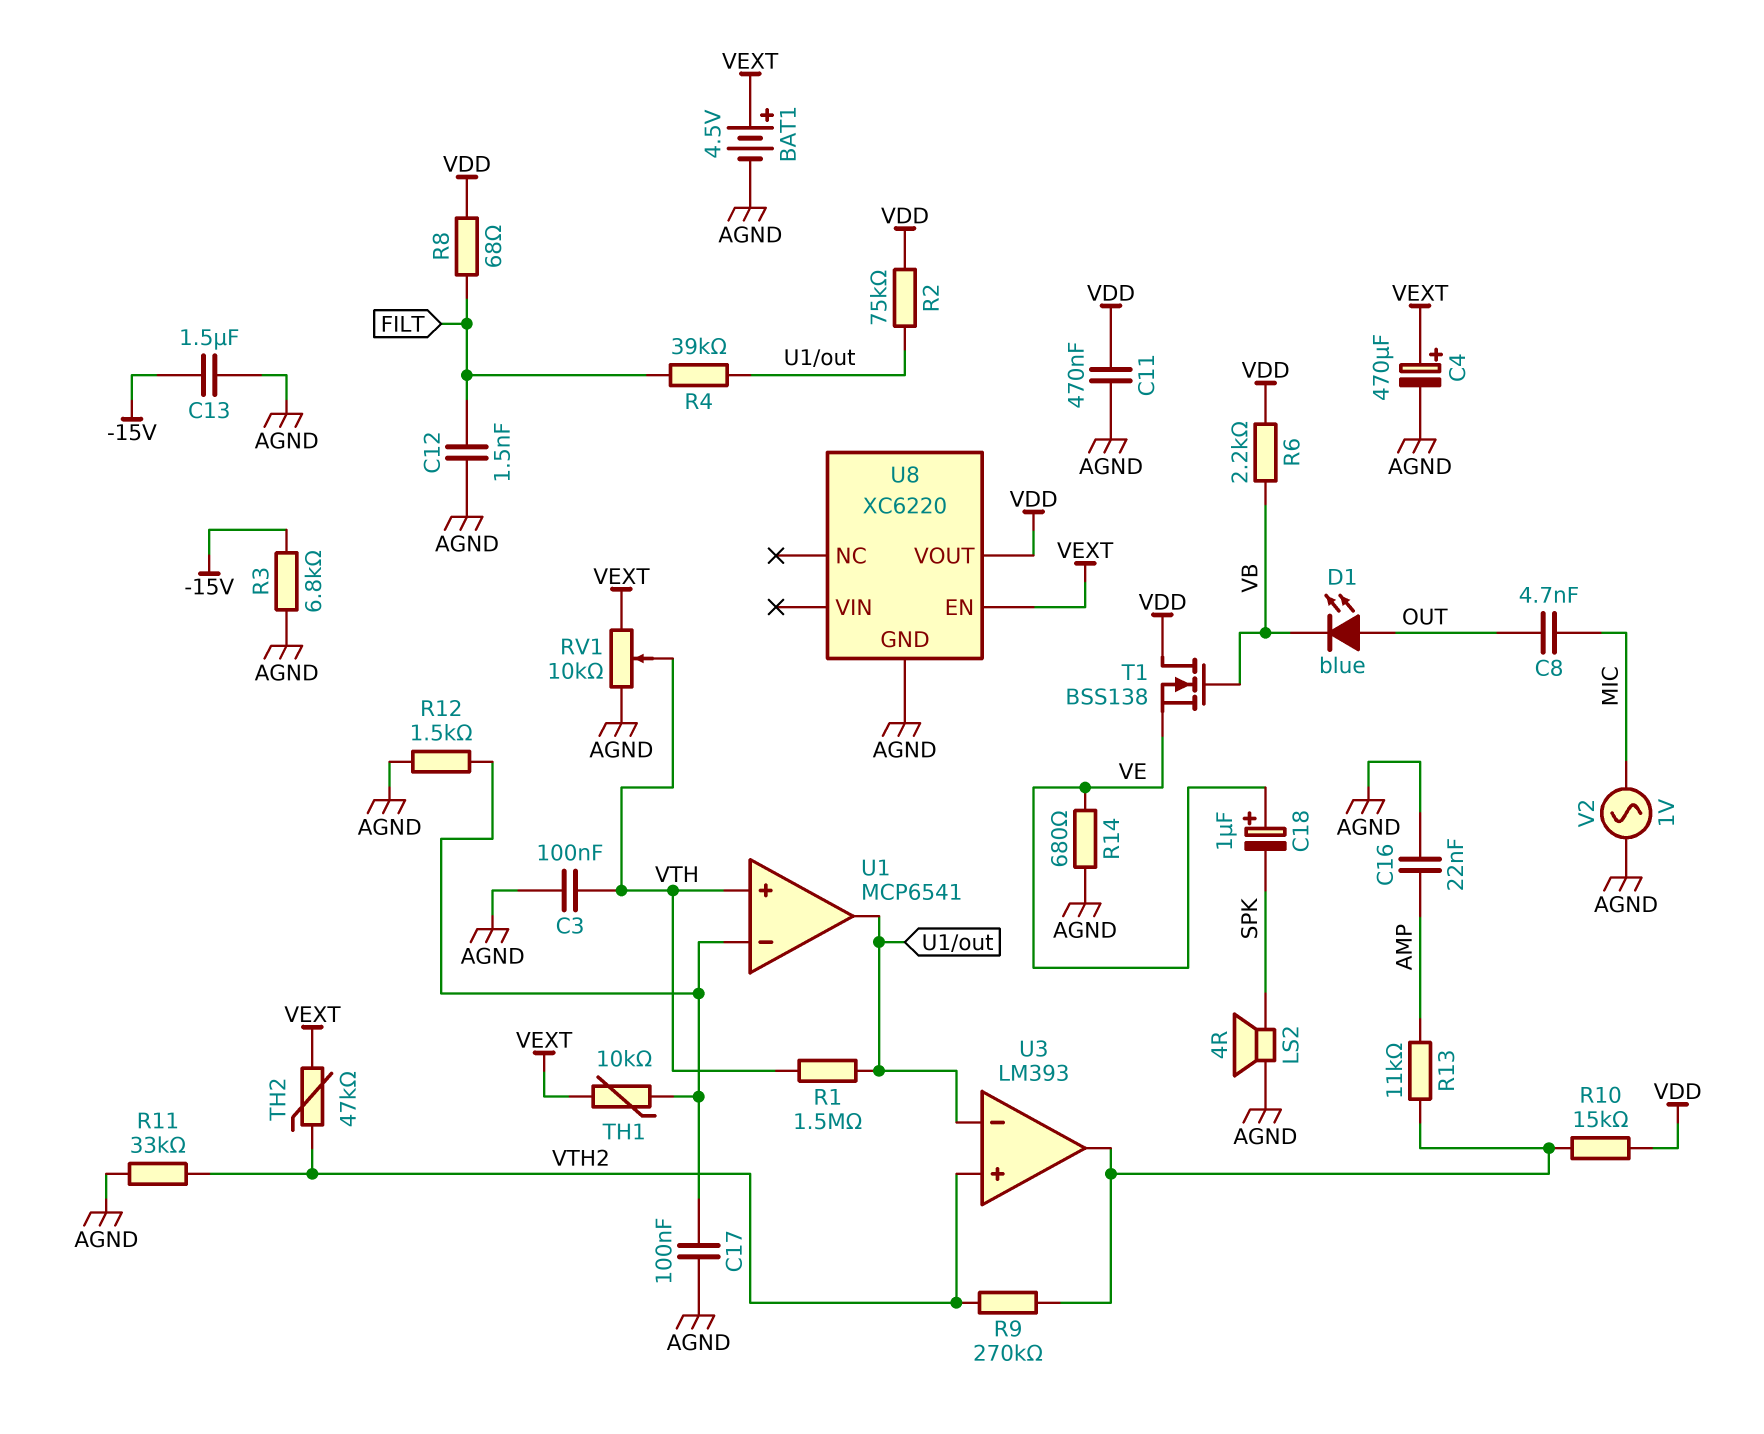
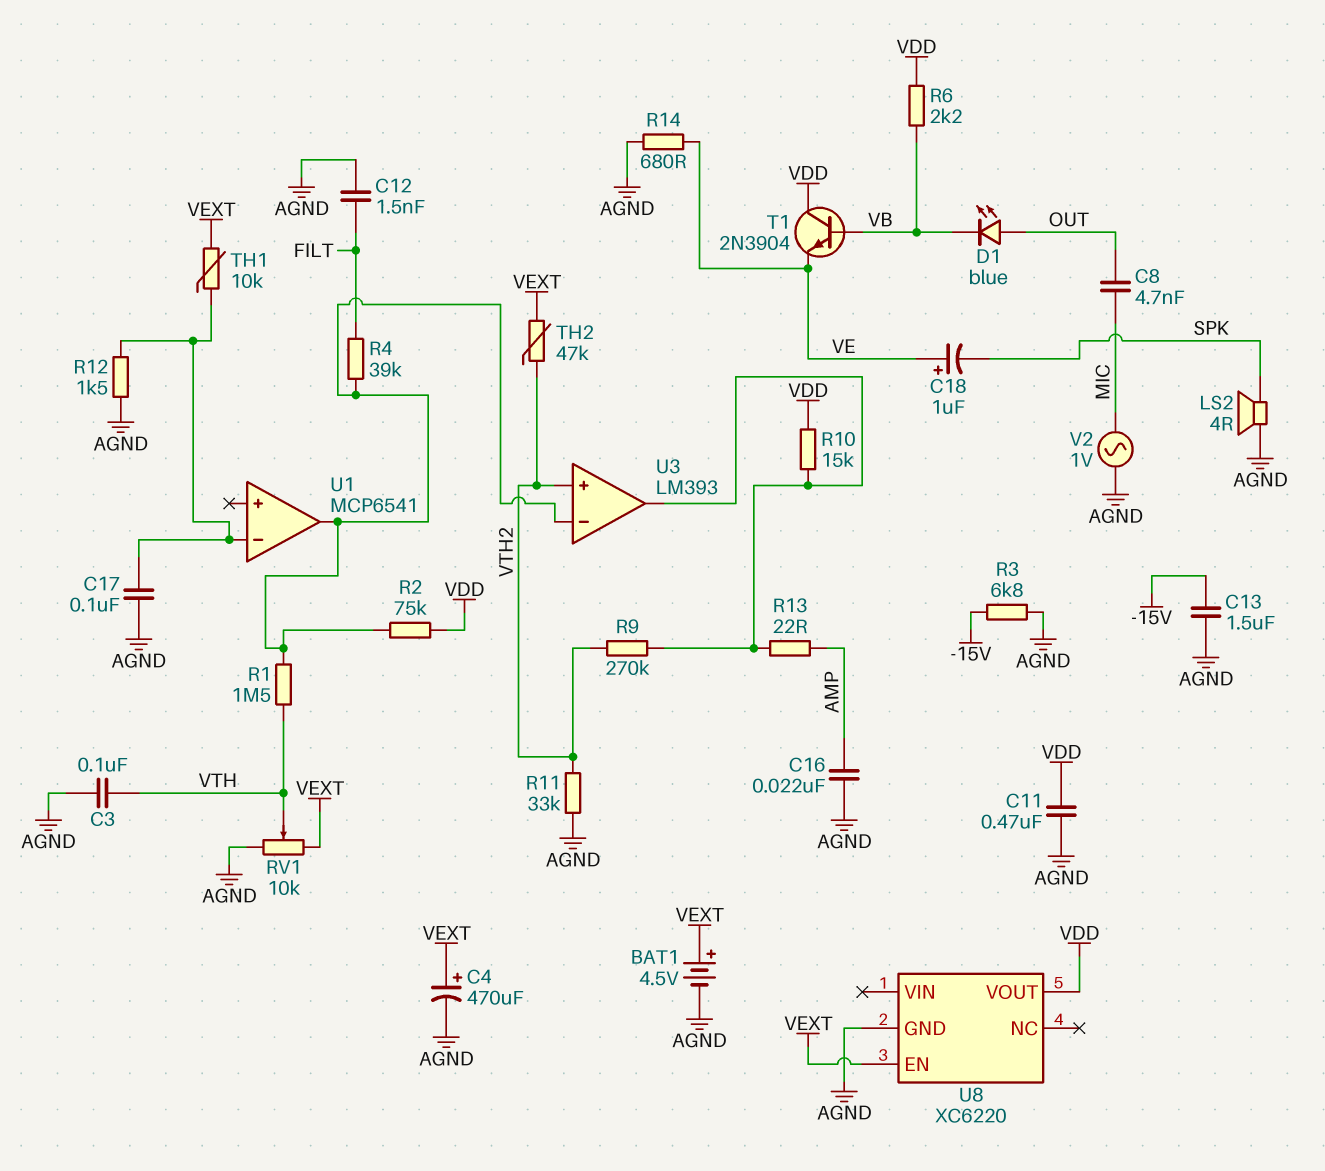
R8: 68 (FILT, VDD) -> none
R13: 11k (AMP, U3/out) -> 22 (AMP, U3/out)
T1: NMOS BSS138 (G VB, D VDD, S VE) -> NPN 2N3904 (B VB, C VDD, E VE)
U1 pin in+: VTH -> none

